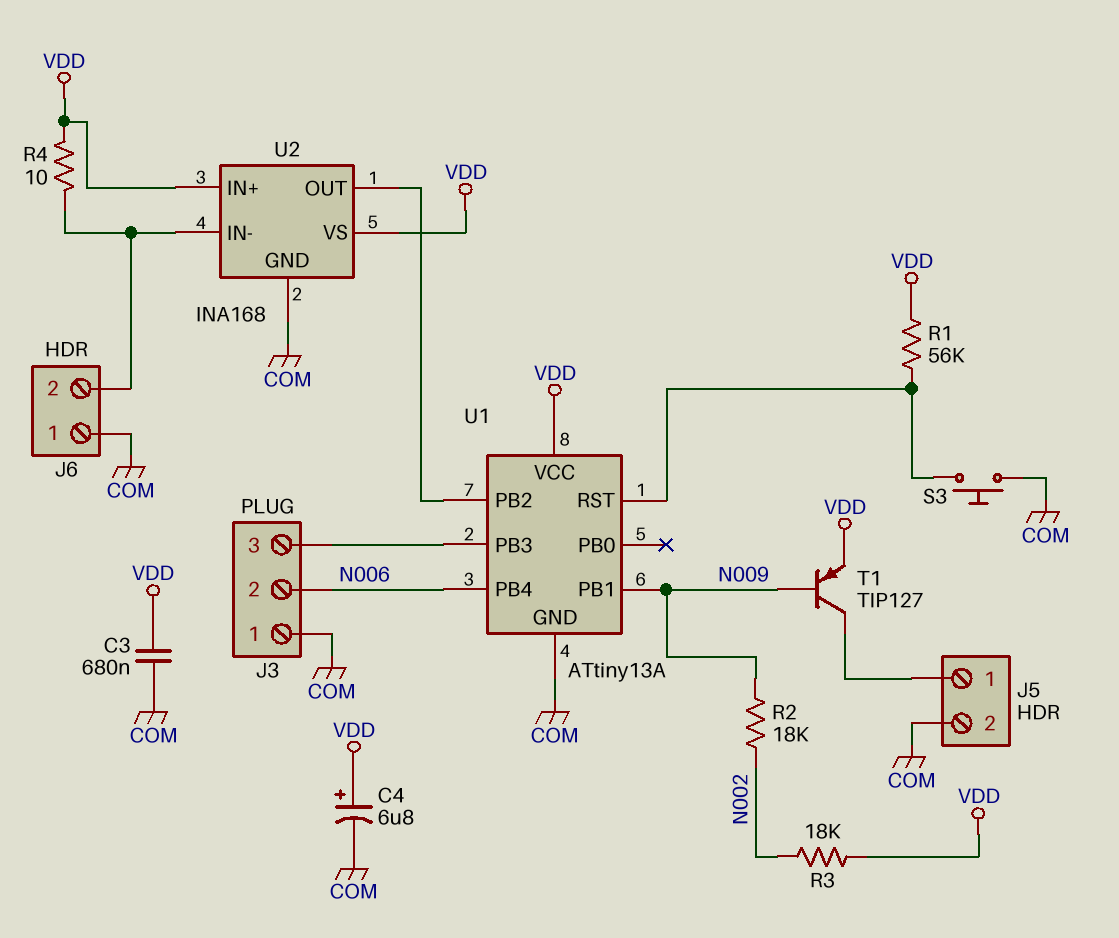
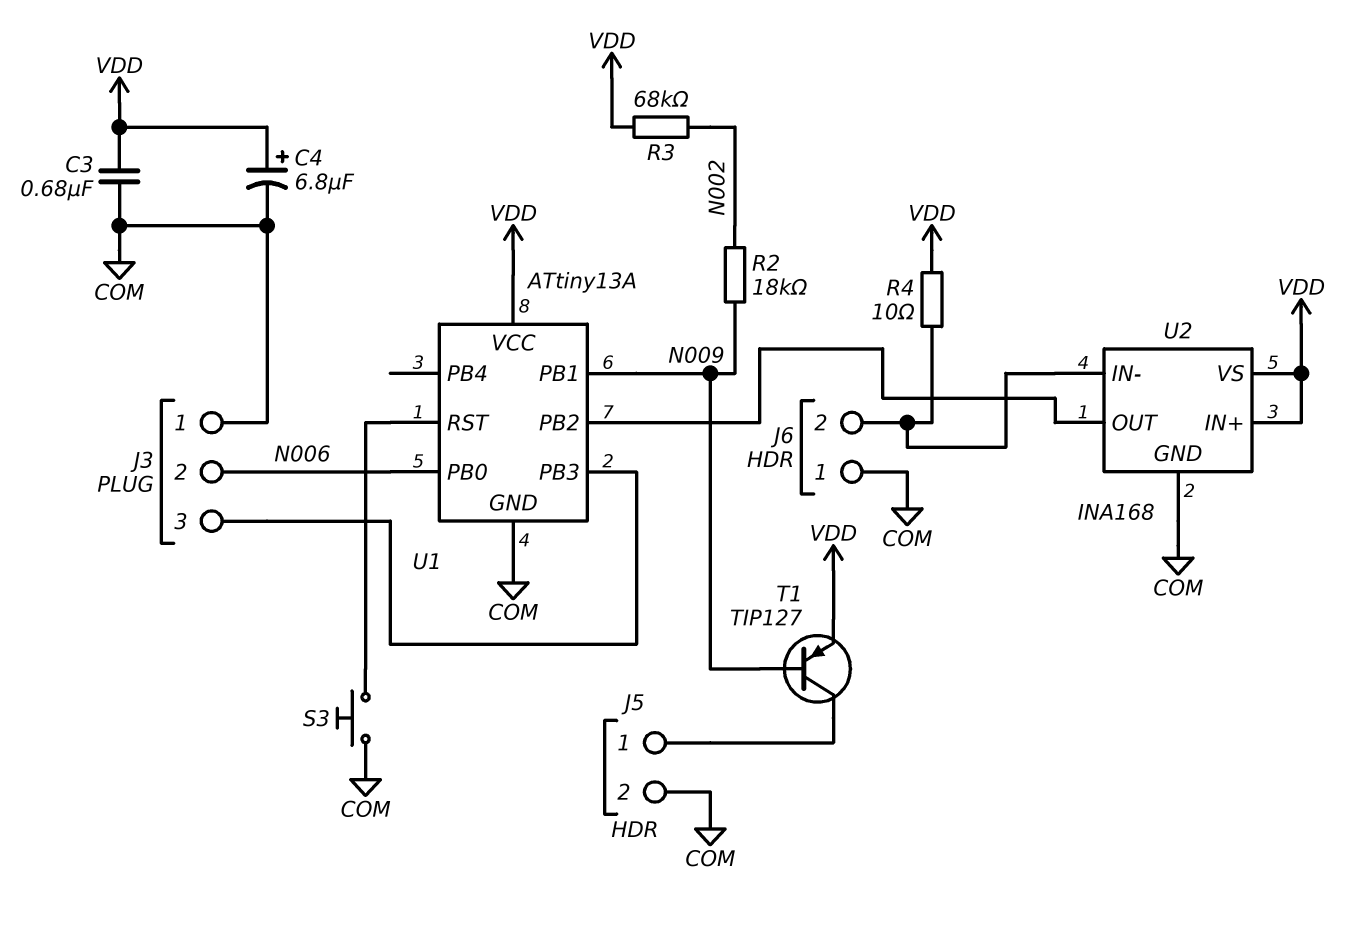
R1: 56k (U1/RST, VDD) -> none
R3: 18k (N002, VDD) -> 68k (N002, VDD)
U1 pin PB0: none -> N006
U1 pin PB4: N006 -> none

